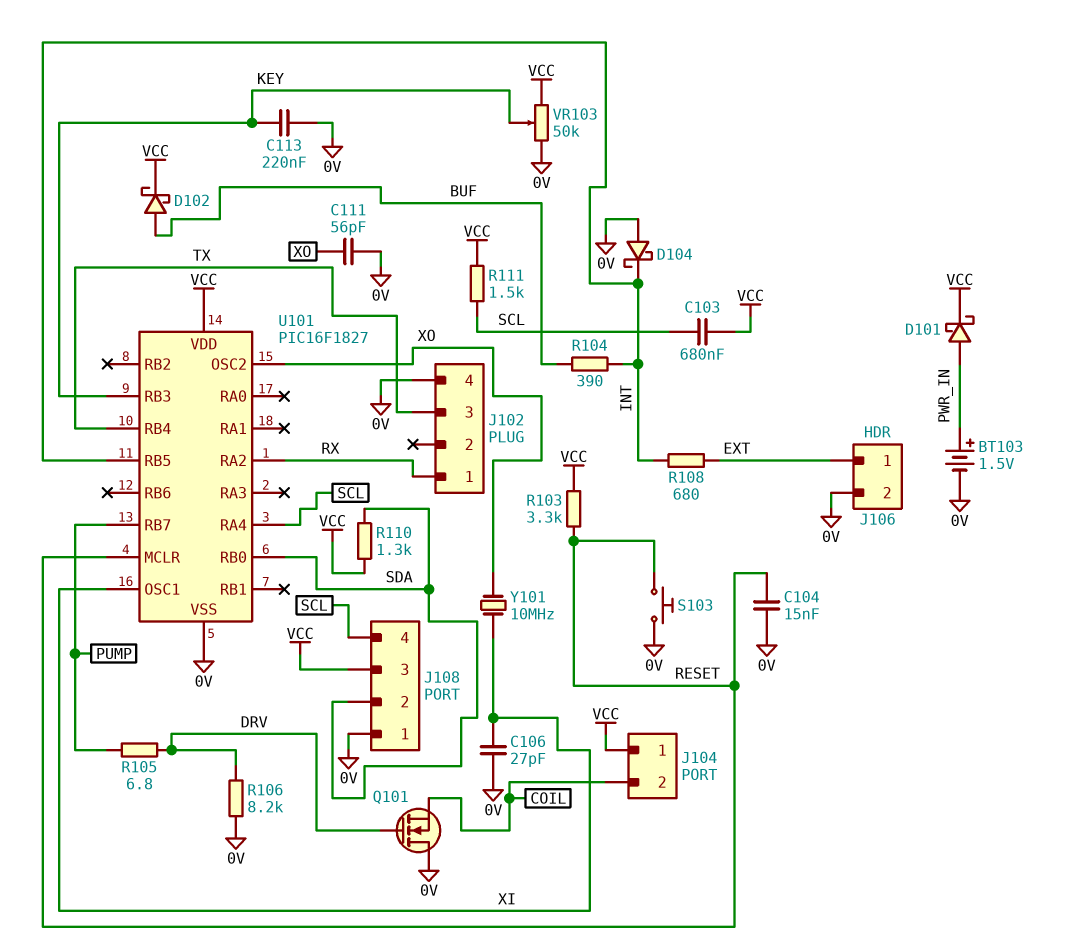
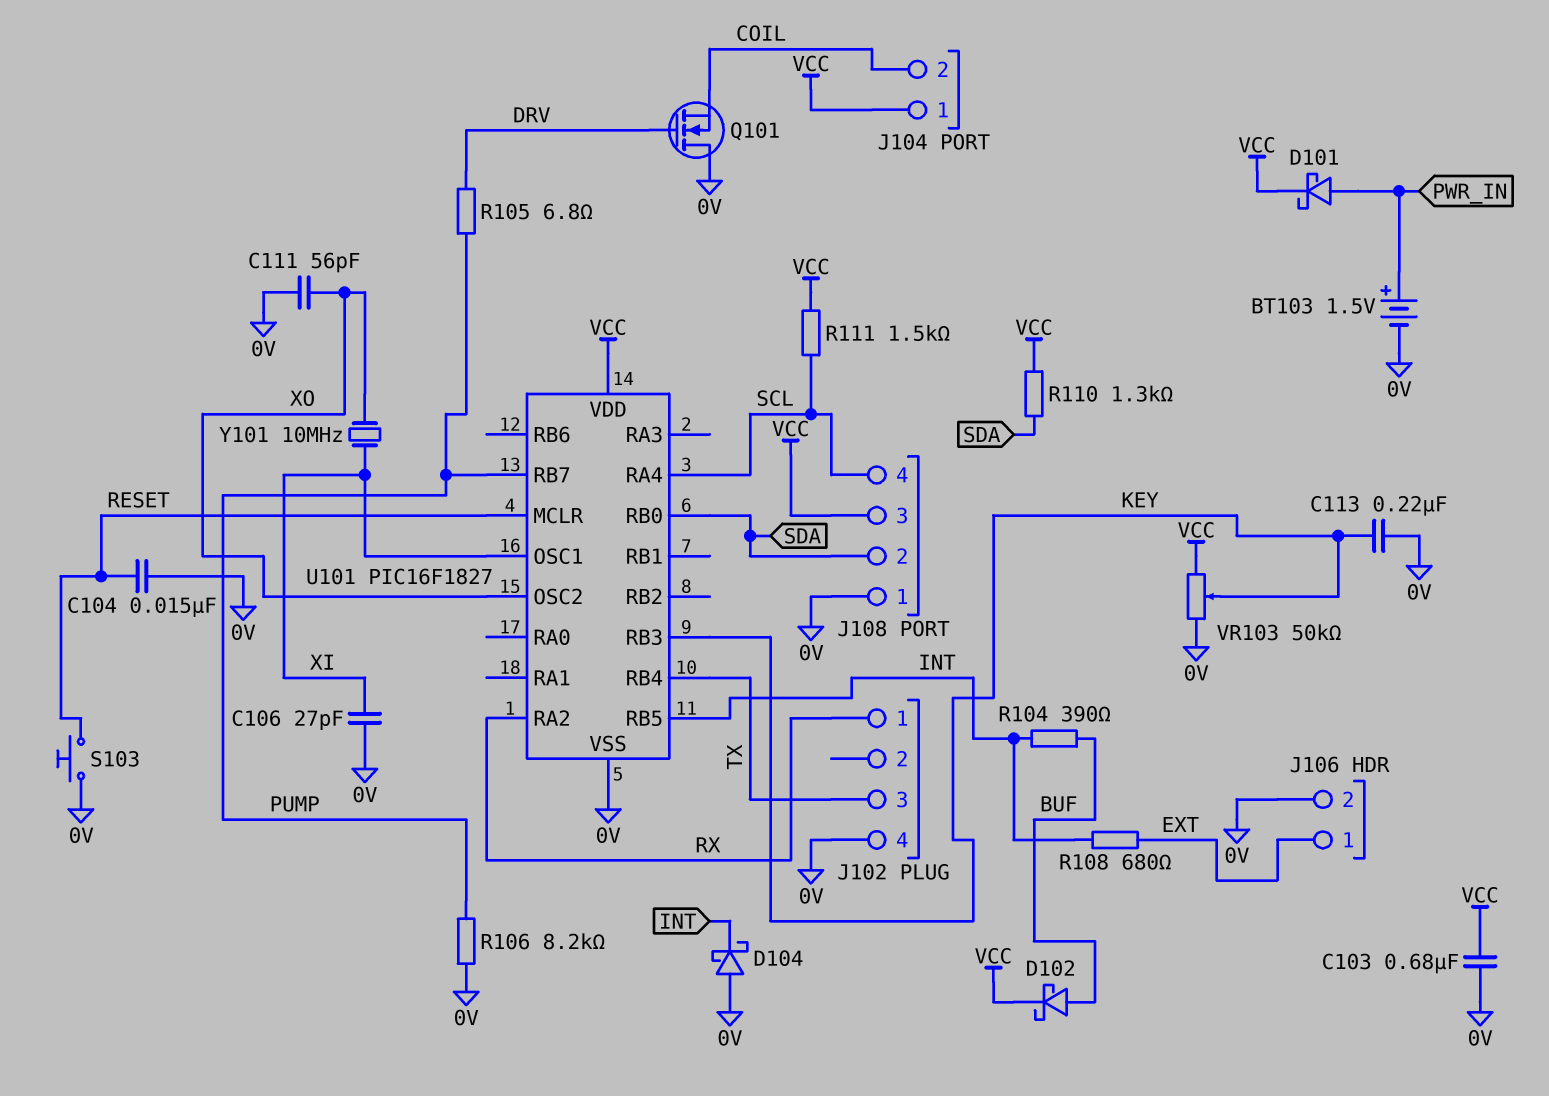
C103: 680nF (SCL, VCC) -> 680nF (0V, VCC)
R103: 3.3k (RESET, VCC) -> none
R106: 8.2k (0V, DRV) -> 8.2k (0V, PUMP)

